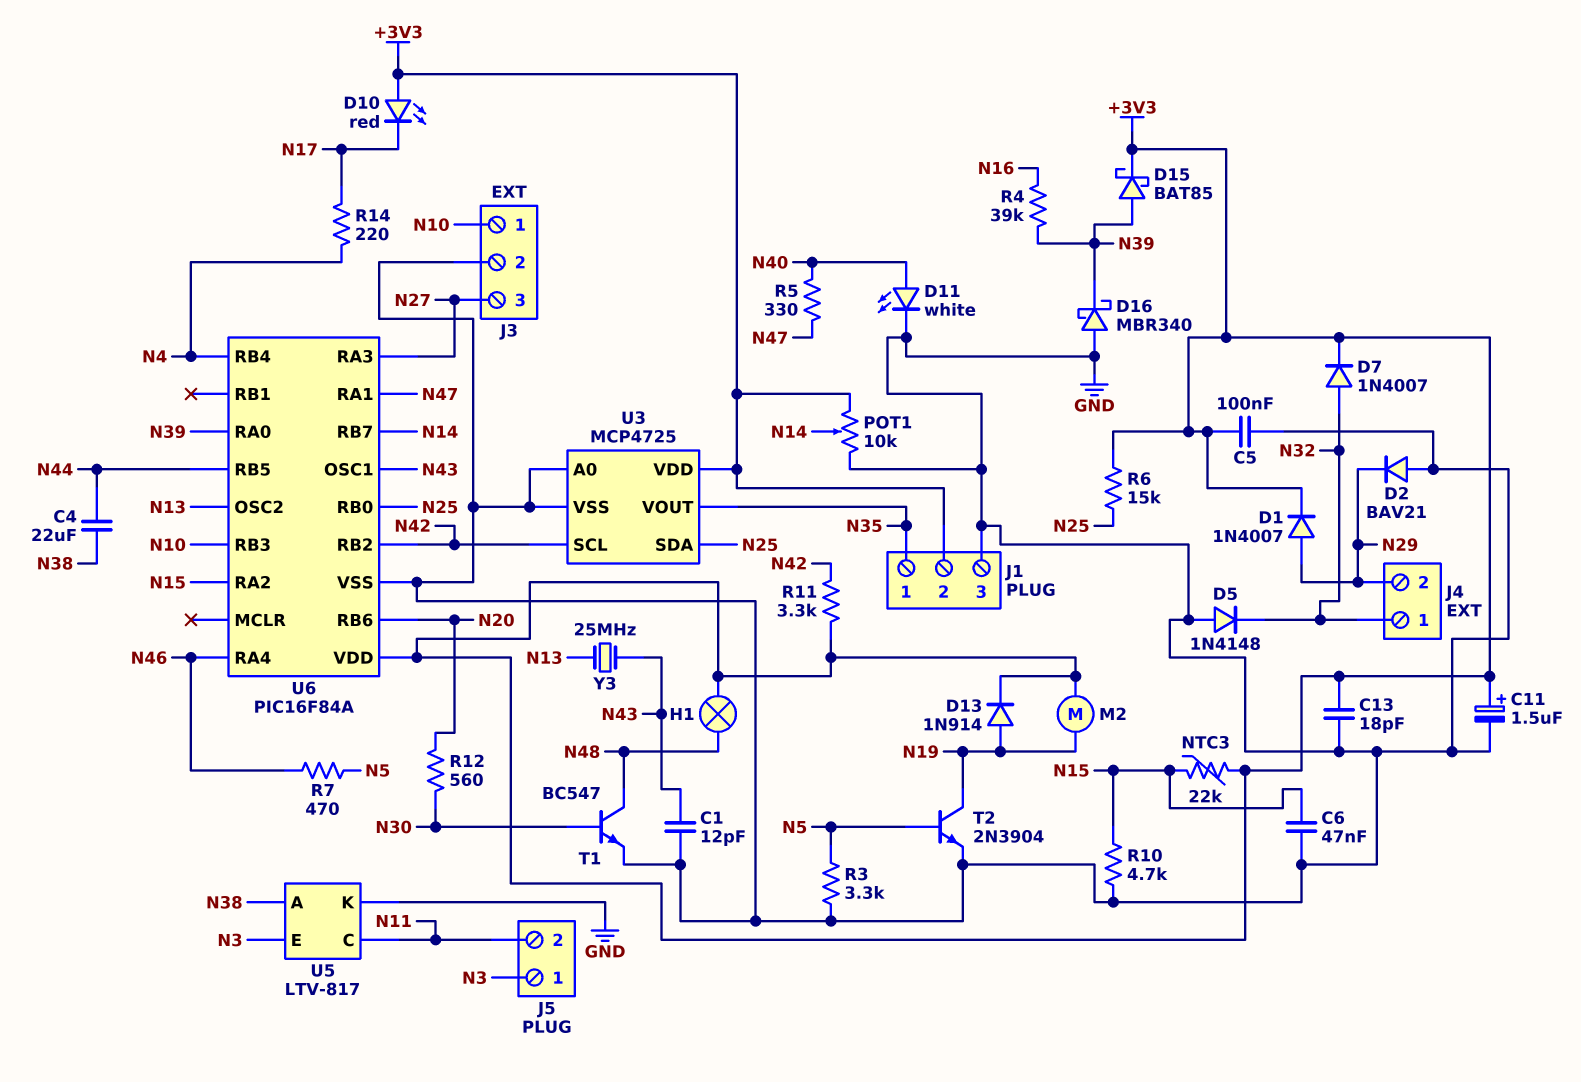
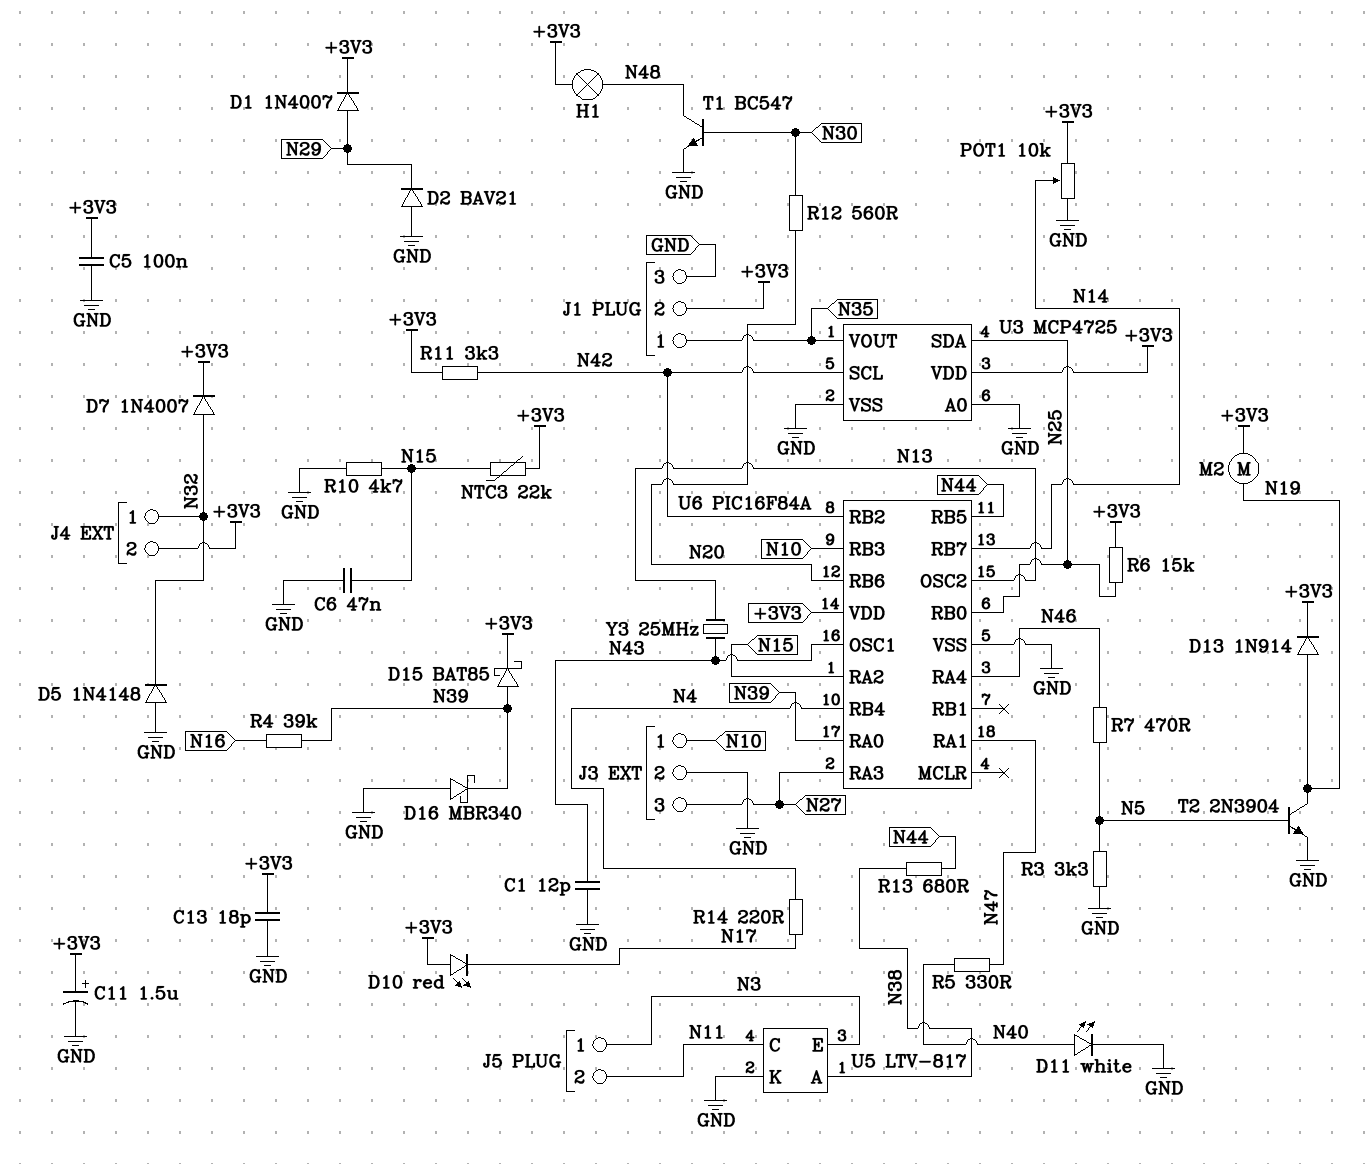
C4: 22uF (N38, N44) -> none
J4 pin 2: N29 -> +3V3
R13: none -> 680 (N38, N44)

